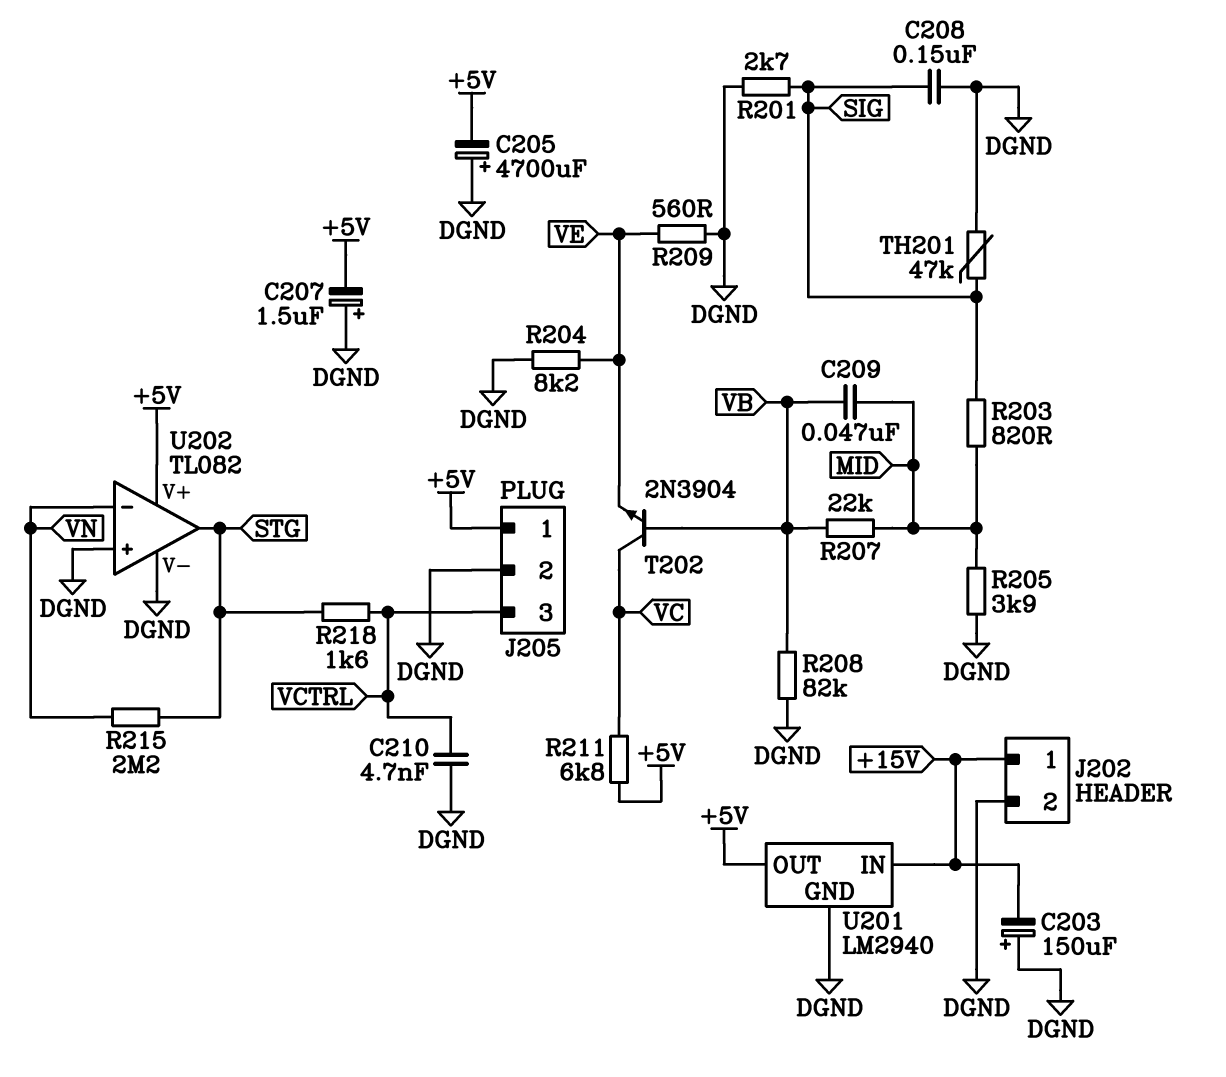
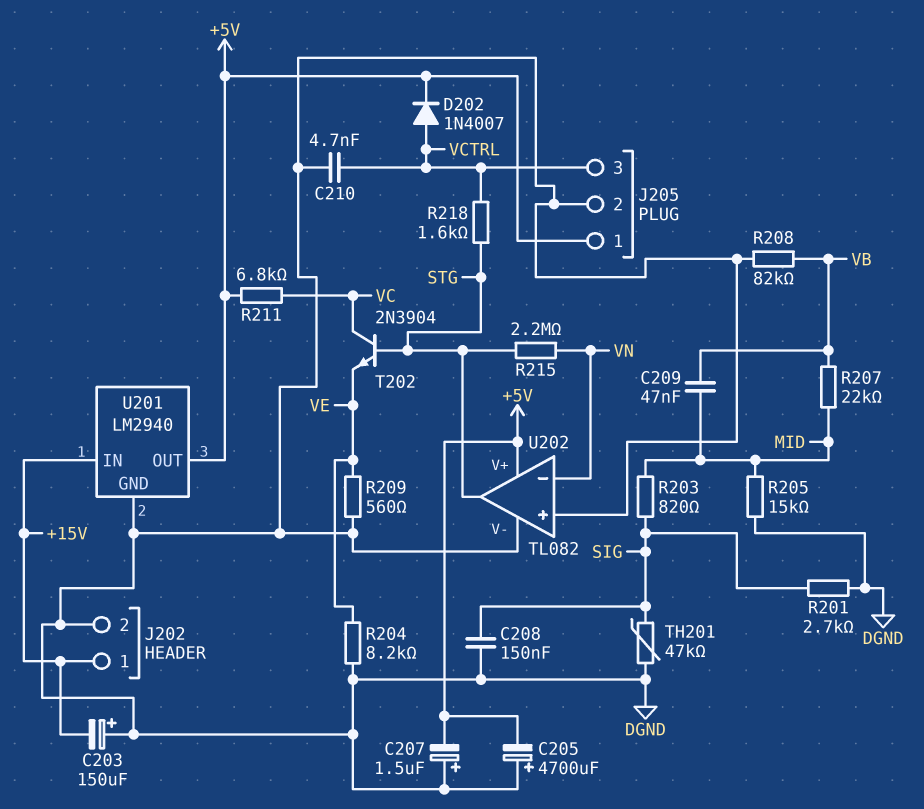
D202: none -> diode 1N4007 (A VCTRL, K +5V)
R205: 3.9k (DGND, MID) -> 15k (DGND, MID)
T202: NPN 2N3904 (B VB, C VC, E VE) -> NPN 2N3904 (B STG, C VC, E VE)

